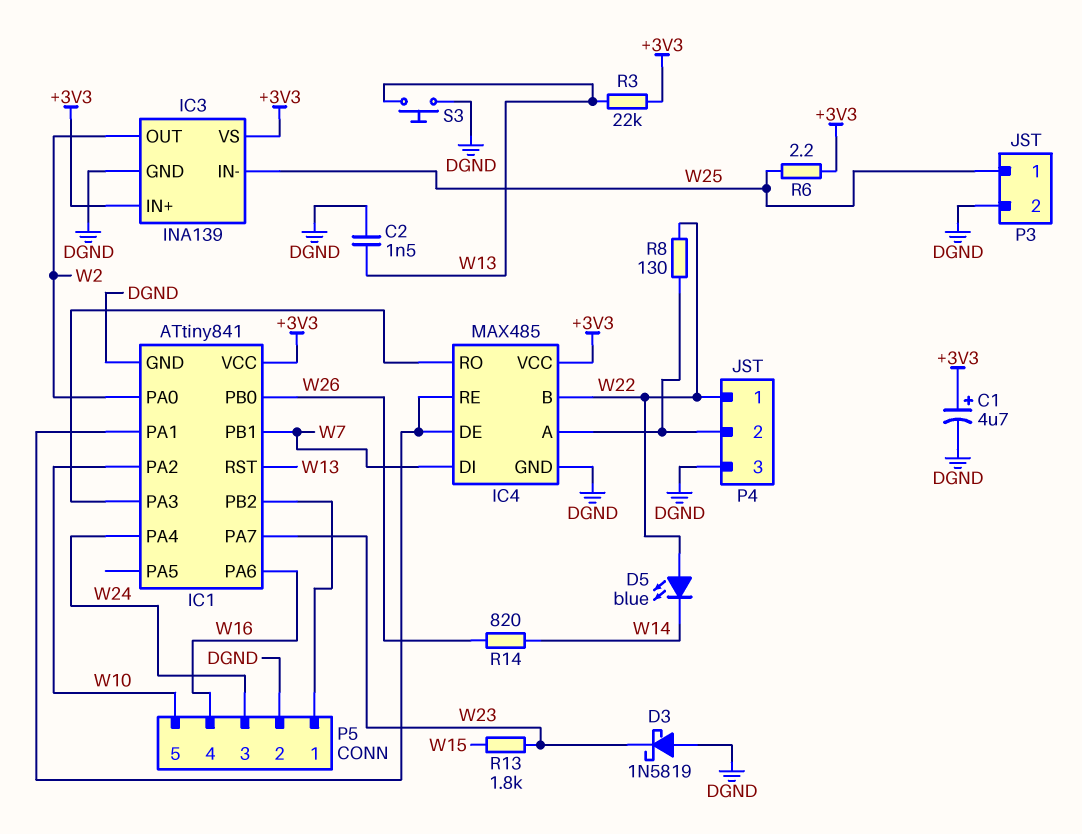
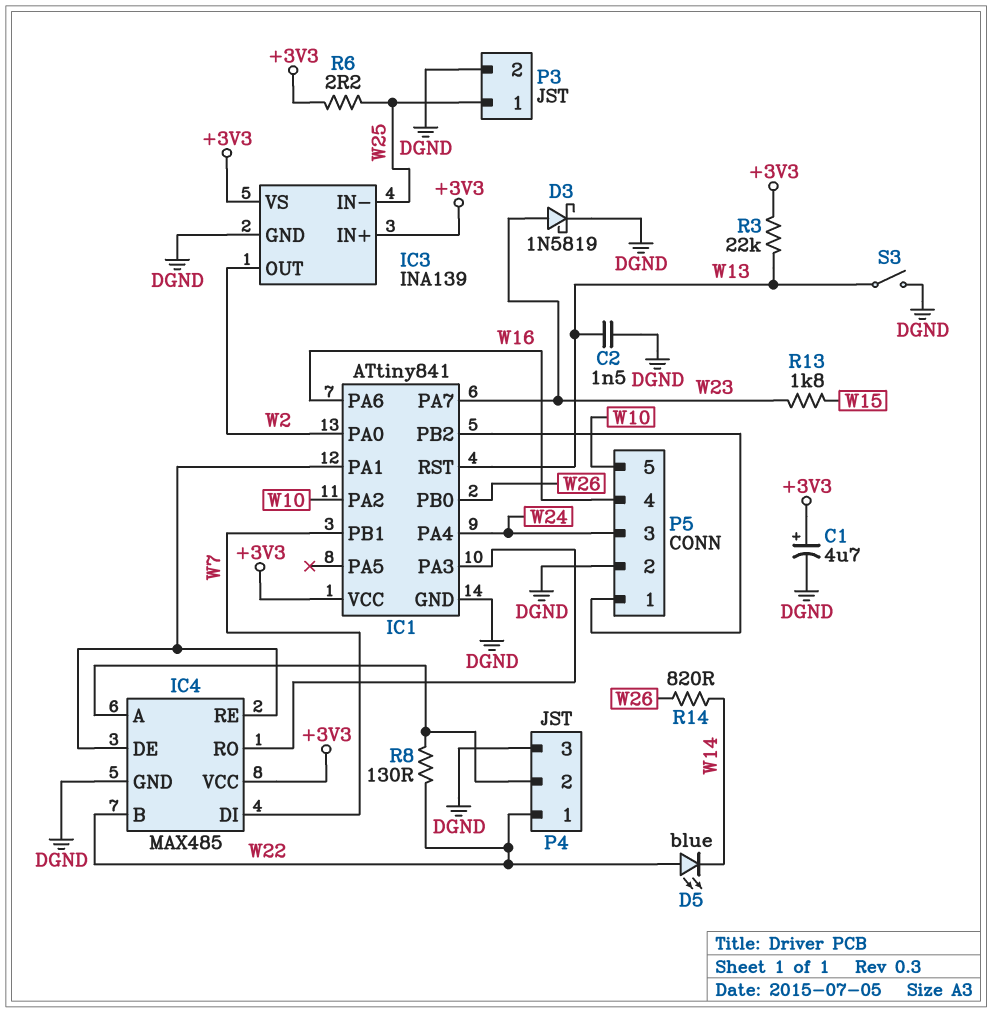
D3: schottky 1N5819 (A DGND, K W23) -> schottky 1N5819 (A W23, K DGND)
S3: button (DGND, W13) -> switch (DGND, W13)

